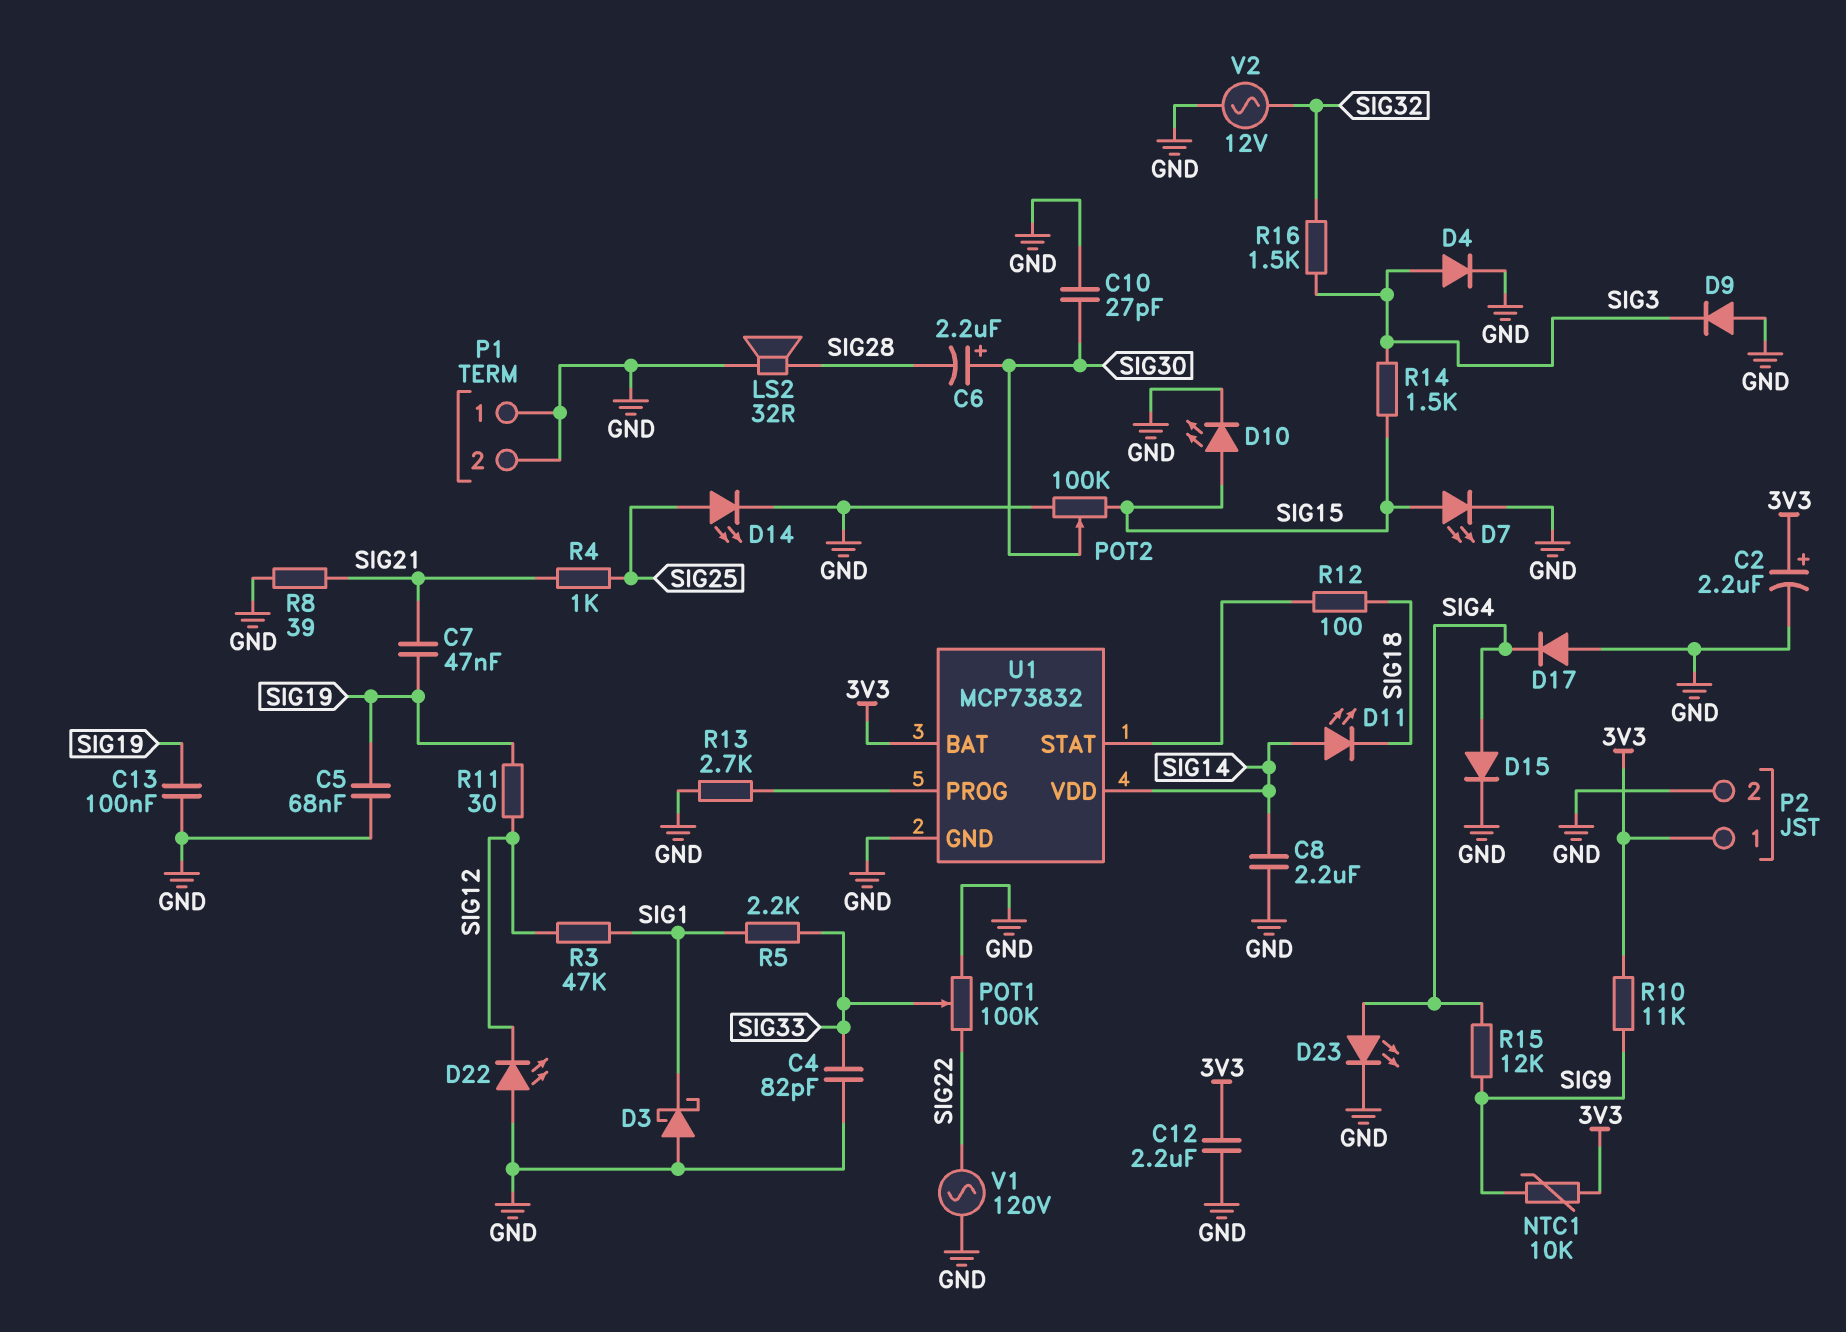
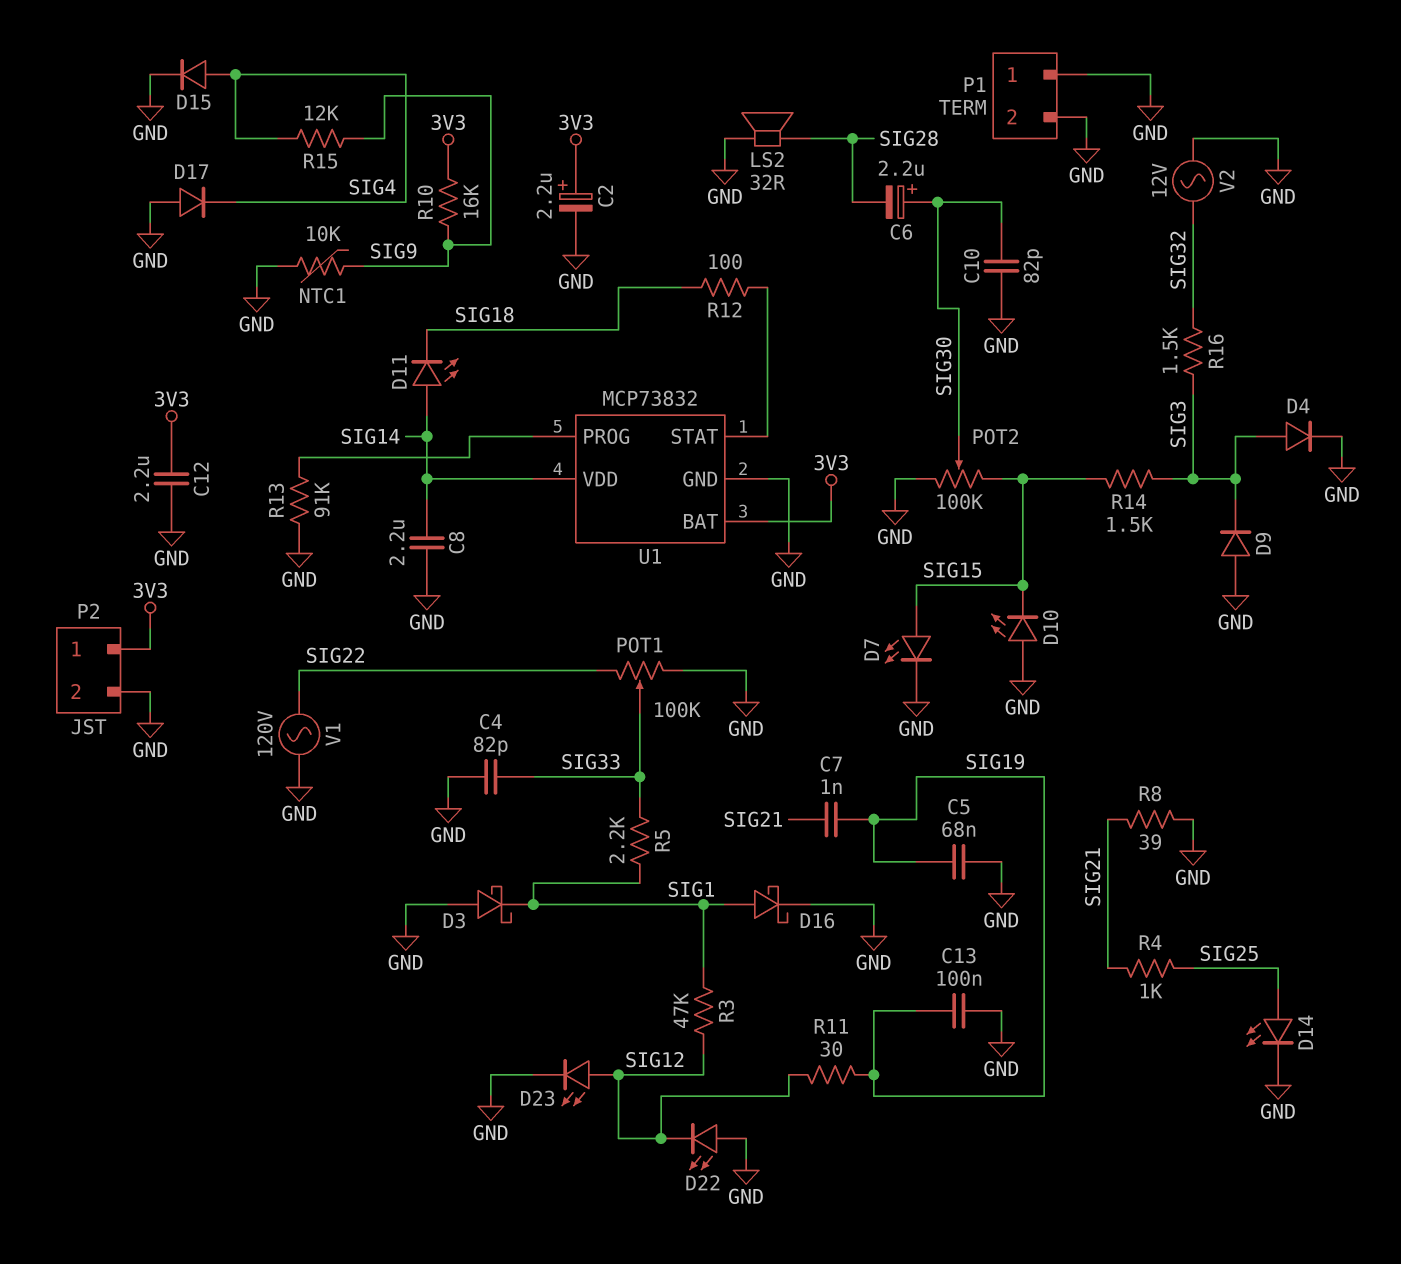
C7: 47nF (SIG19, SIG21) -> 1nF (SIG19, SIG21)
C10: 27pF (GND, SIG30) -> 82pF (GND, SIG30)
D10: LED (A SIG15, K GND) -> LED (A GND, K SIG15)
D16: none -> schottky (A SIG1, K GND)
D23: LED (A SIG4, K GND) -> LED (A SIG12, K GND)
NTC1: 10k (3V3, SIG9) -> 10k (GND, SIG9)
R10: 11k (3V3, SIG9) -> 16k (3V3, SIG9)
R13: 2.7k (GND, U1/PROG) -> 91k (GND, U1/PROG)

